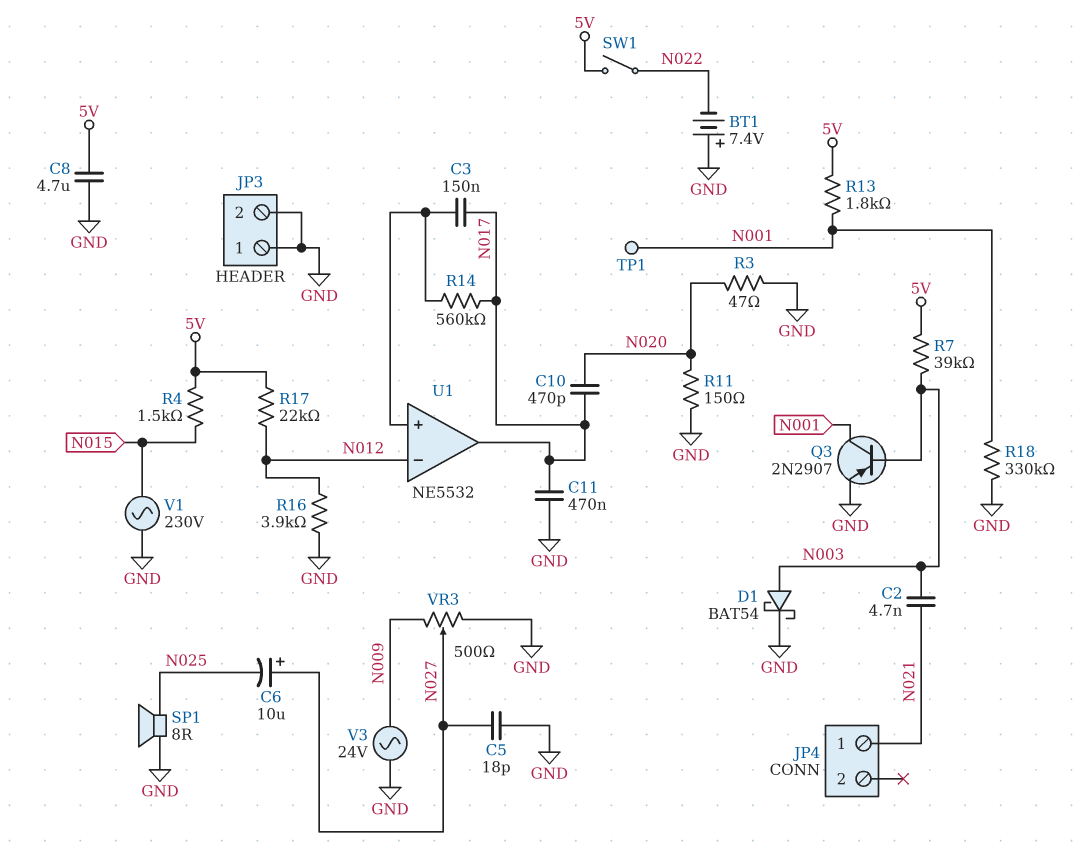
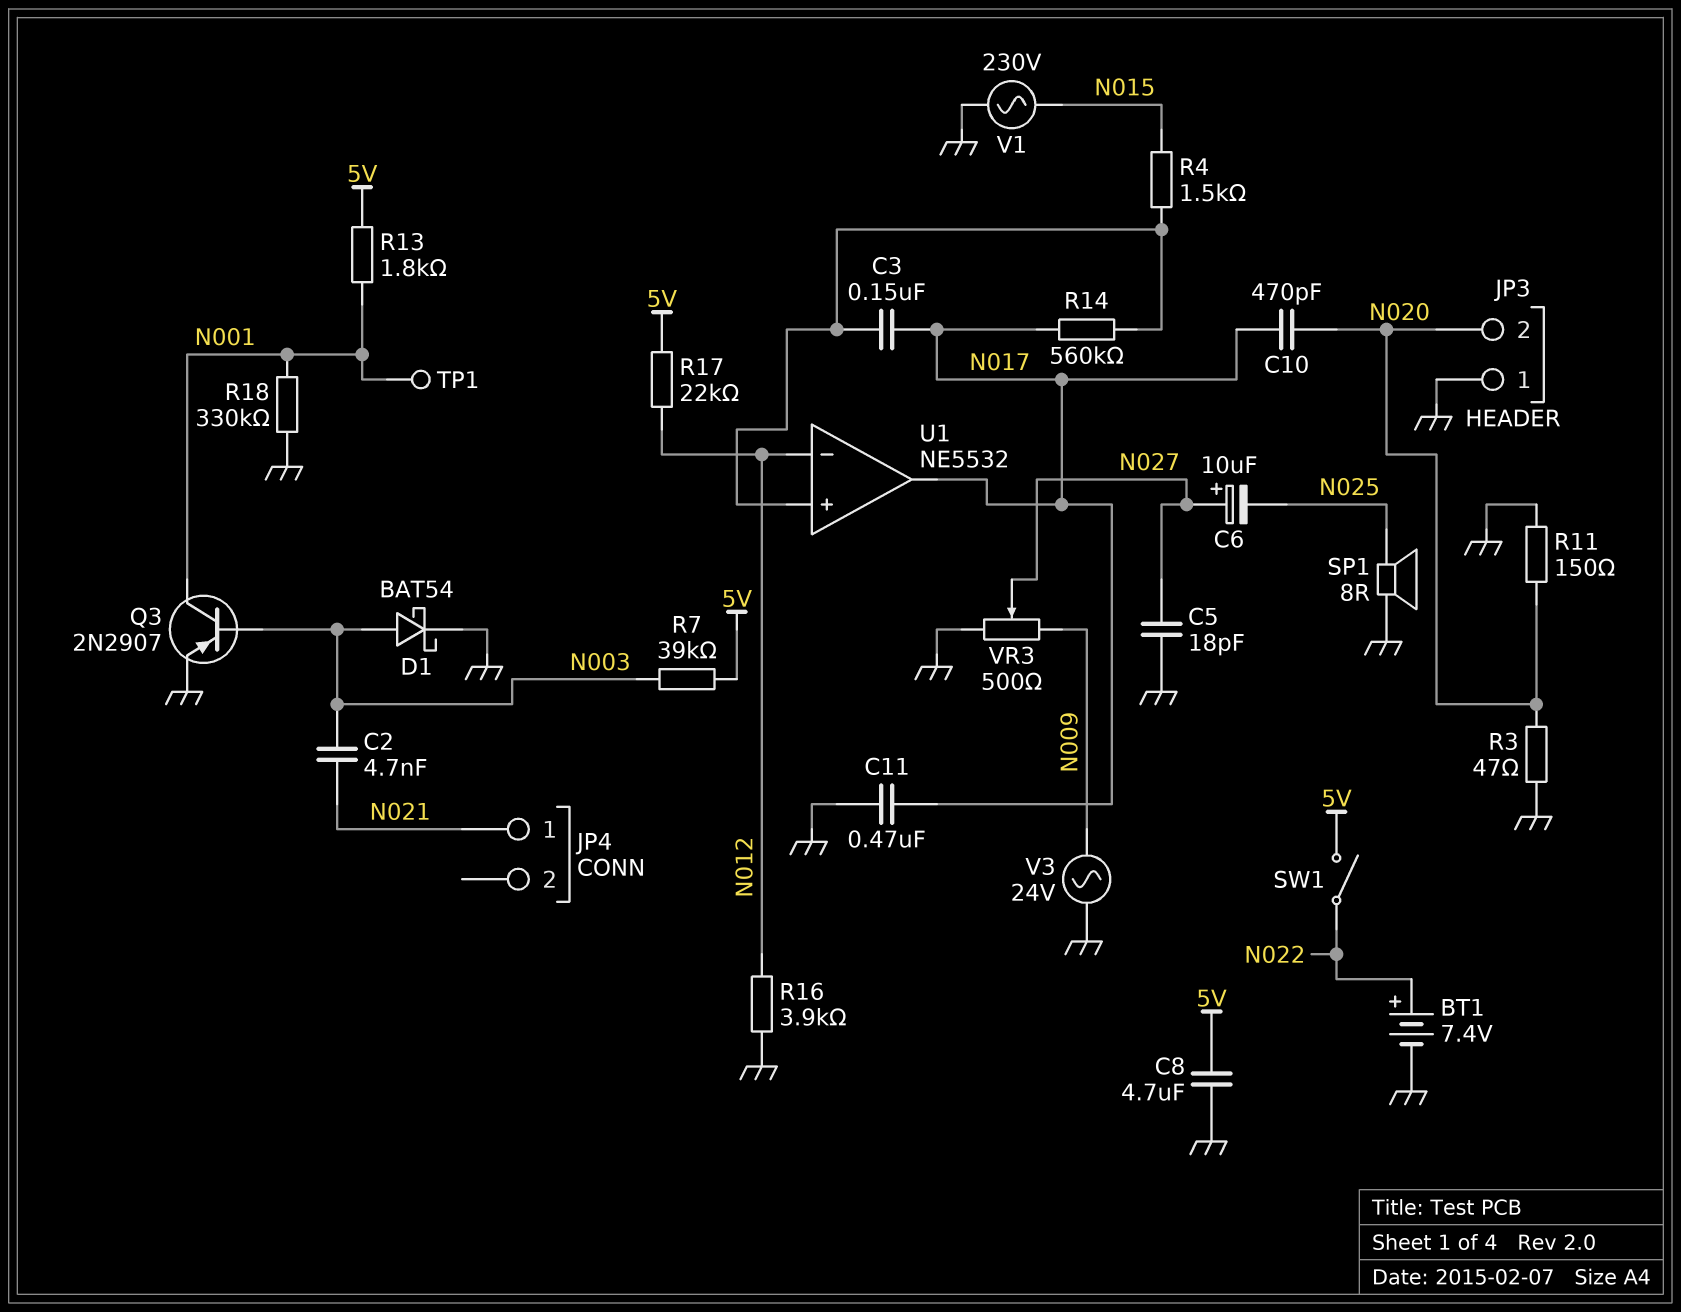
BT1: 7.4V (plus GND, minus N022) -> 7.4V (plus N022, minus GND)
JP3 pin 2: GND -> N020
R4: 1.5k (5V, N015) -> 1.5k (N015, U1/in+)

